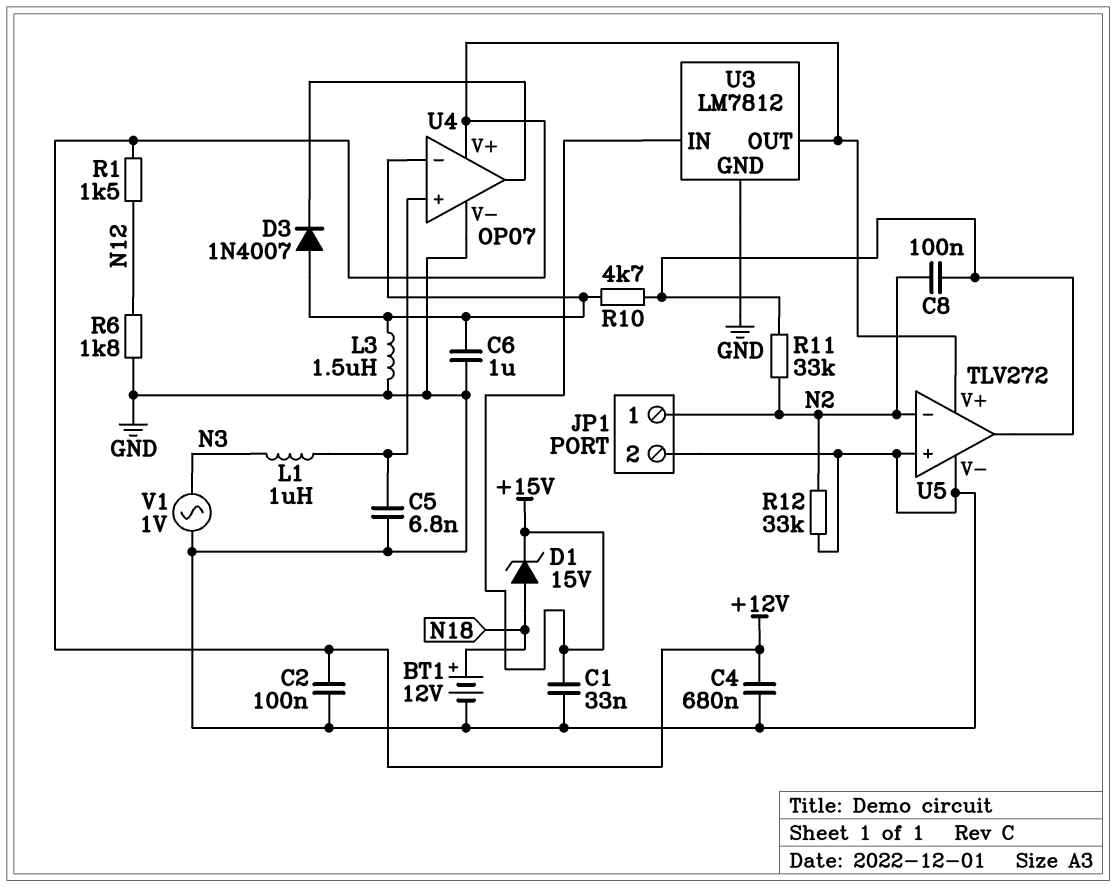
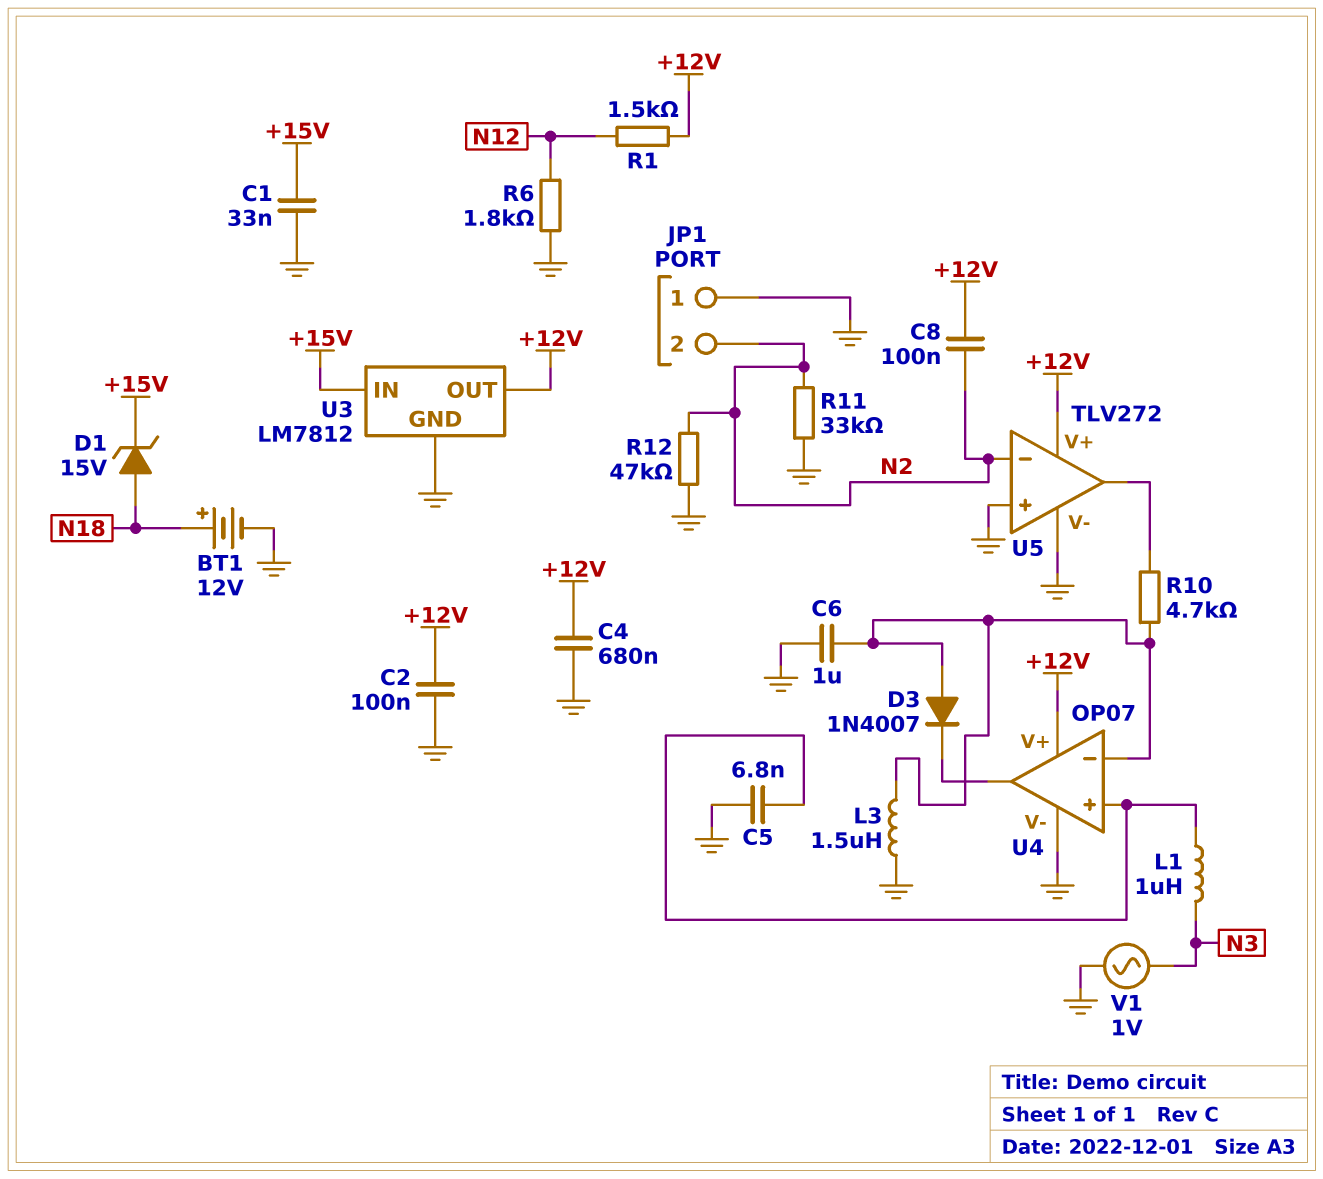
C8: 100nF (N2, U5/out) -> 100nF (+12V, N2)
JP1 pin 1: N2 -> GND
JP1 pin 2: GND -> N2
R11: 33k (N2, U5/out) -> 33k (GND, N2)
R12: 33k (GND, N2) -> 47k (GND, N2)

